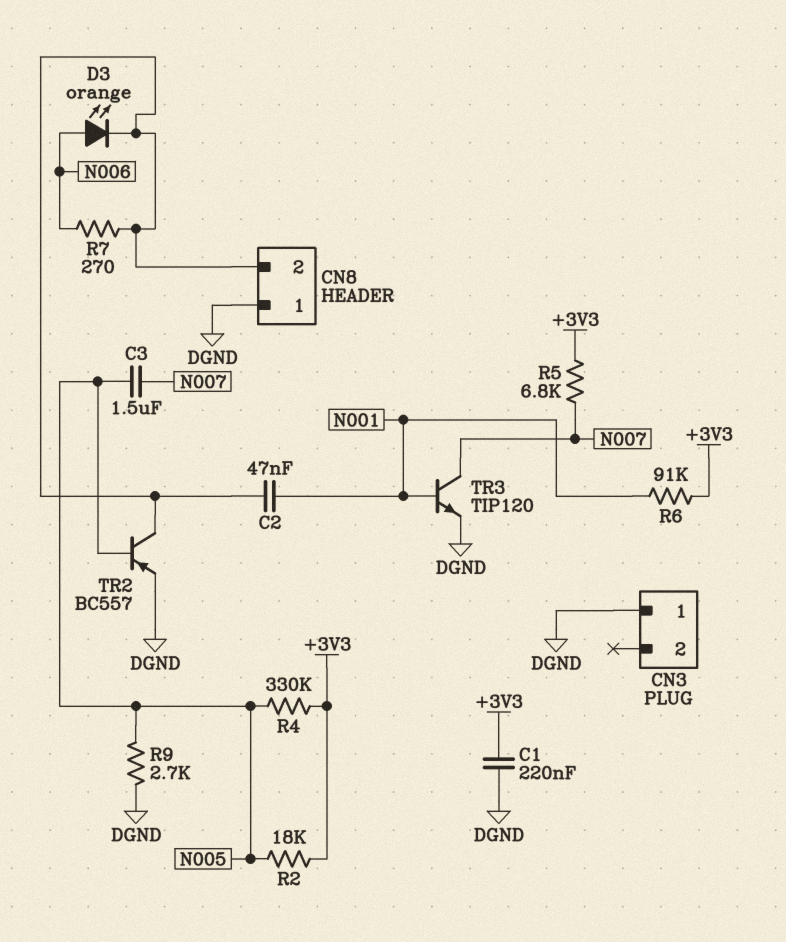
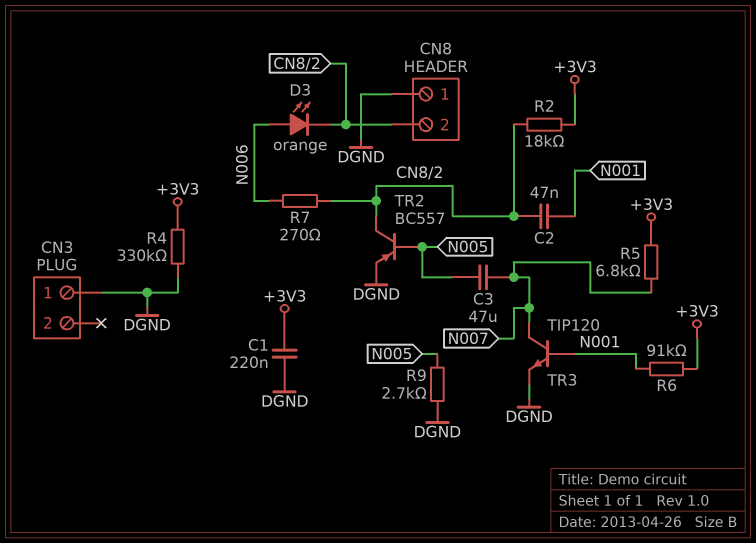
C3: 1.5uF (N005, N007) -> 47uF (N005, N007)
R2: 18k (+3V3, N005) -> 18k (+3V3, CN8/2)
R4: 330k (+3V3, N005) -> 330k (+3V3, DGND)

